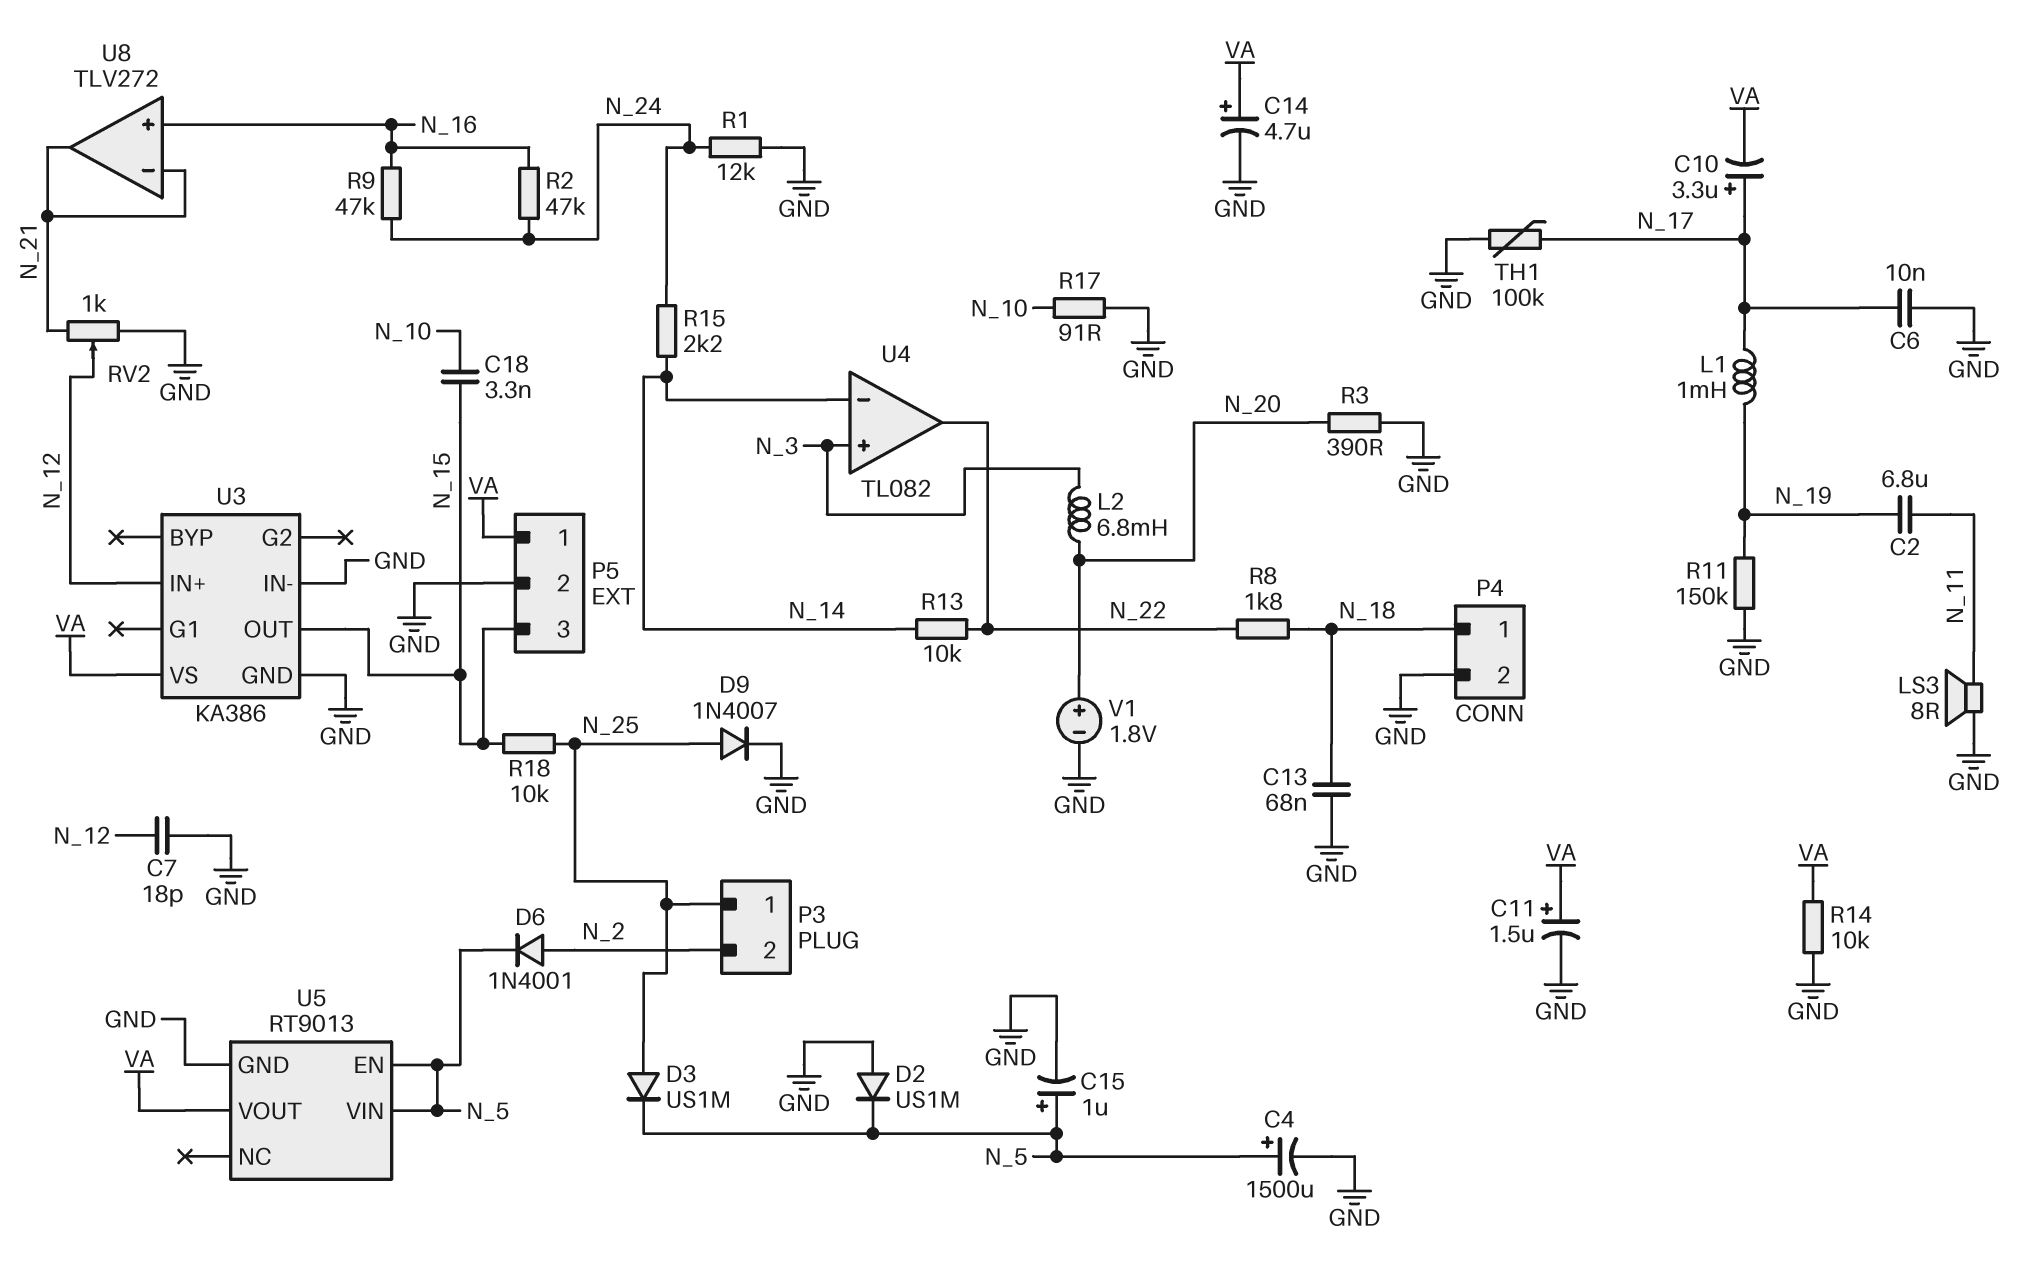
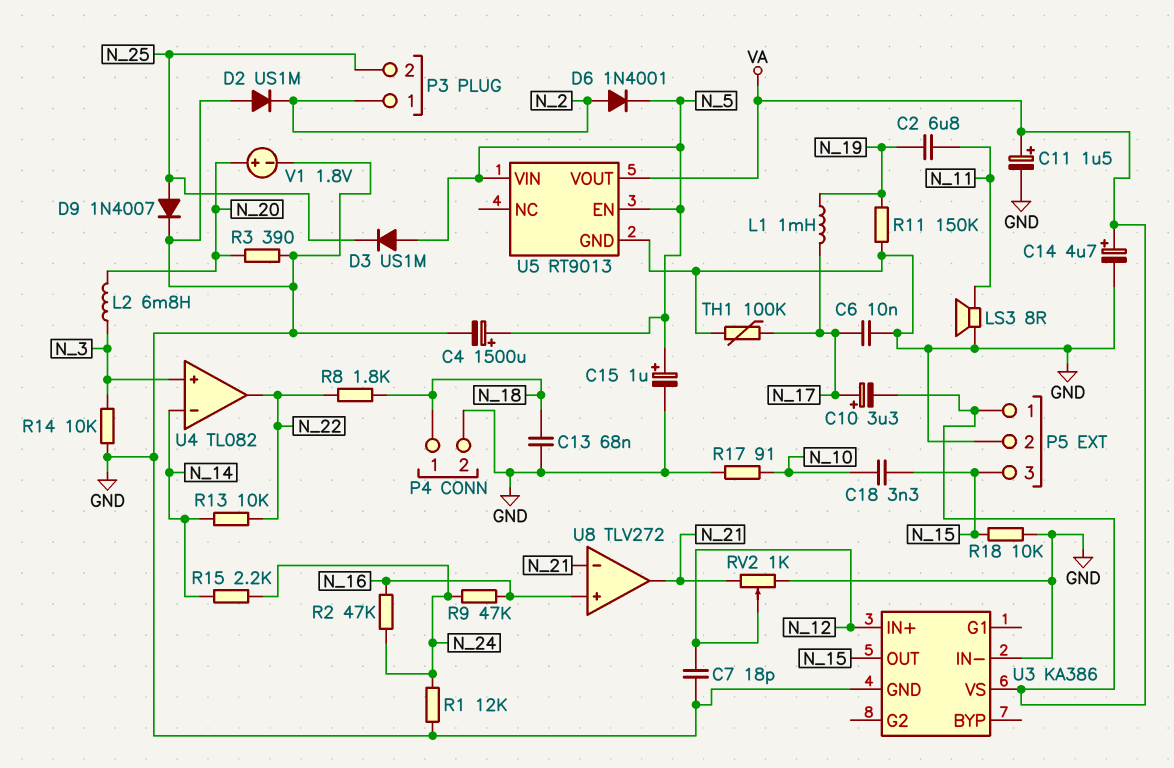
D2: diode US1M (A GND, K N_5) -> diode US1M (A GND, K N_2)
D3: diode US1M (A N_25, K N_5) -> diode US1M (A N_5, K N_25)
P3 pin 1: N_25 -> N_2
P3 pin 2: N_2 -> N_25
R14: 10k (GND, VA) -> 10k (GND, N_3)
R18: 10k (N_15, N_25) -> 10k (GND, N_15)

